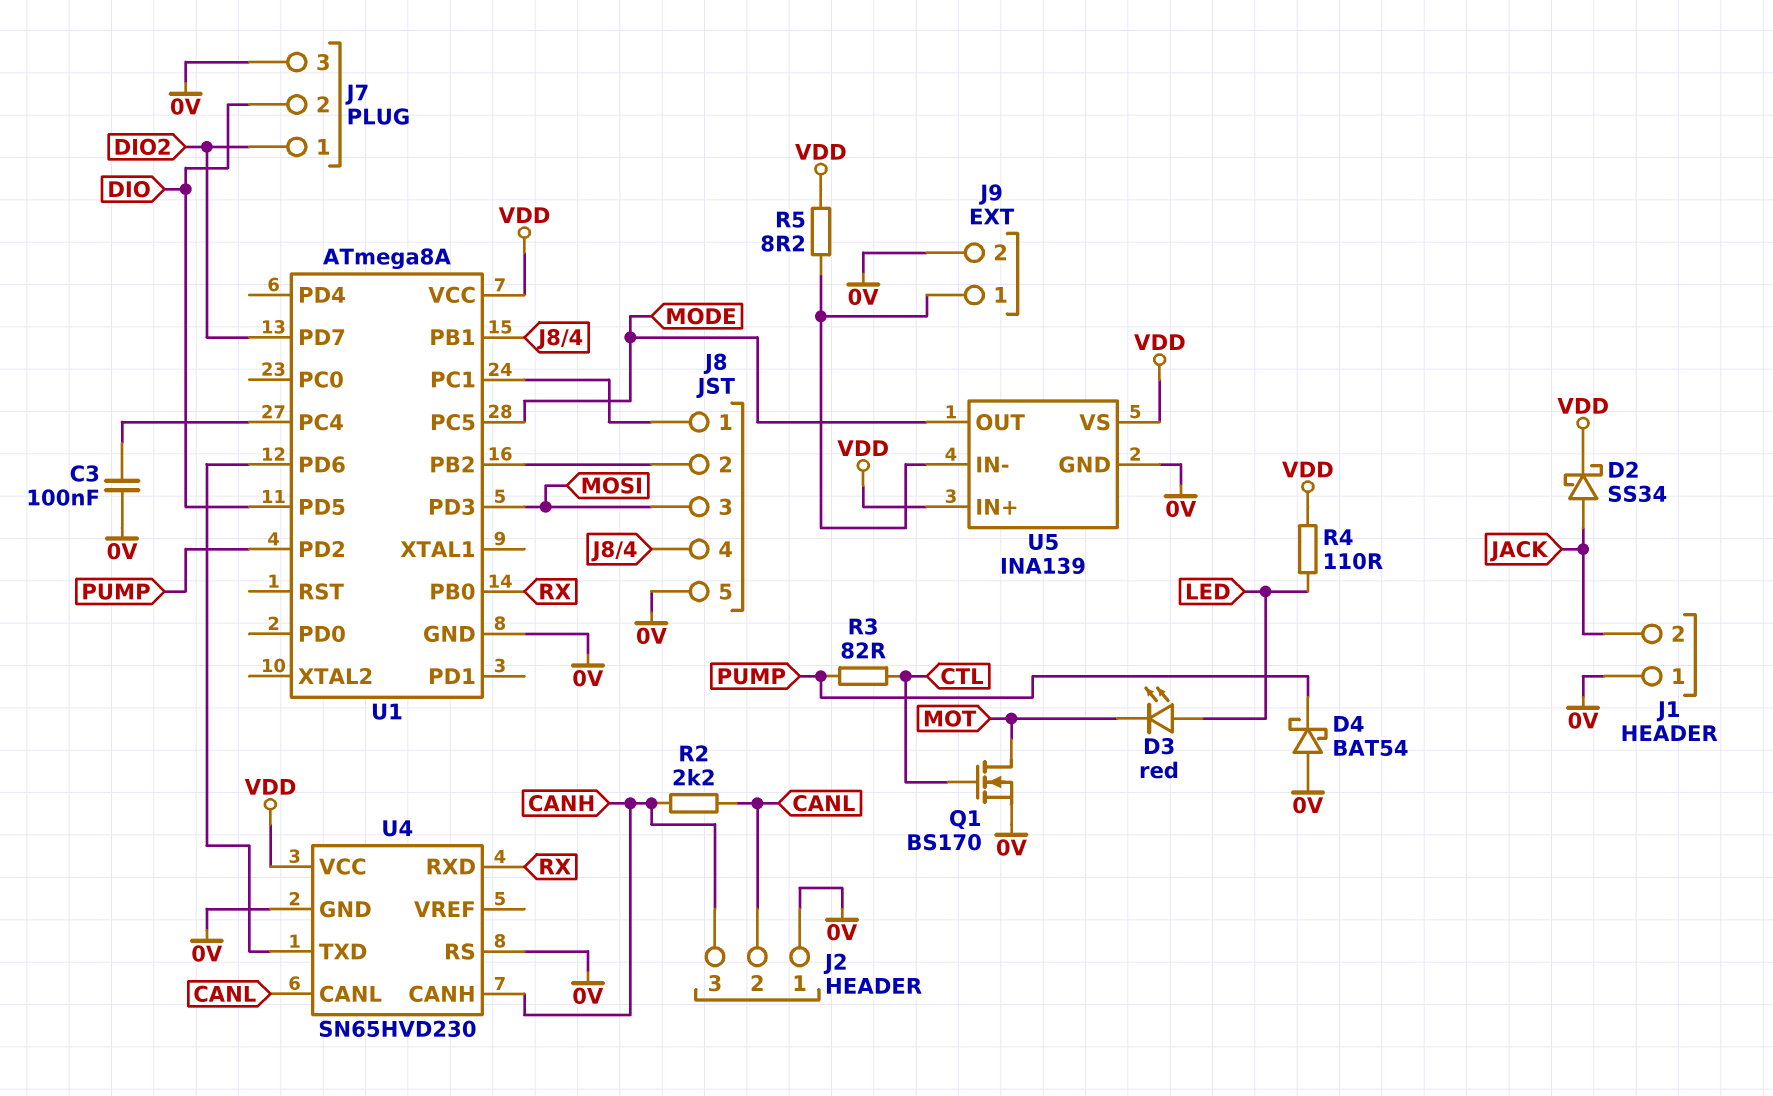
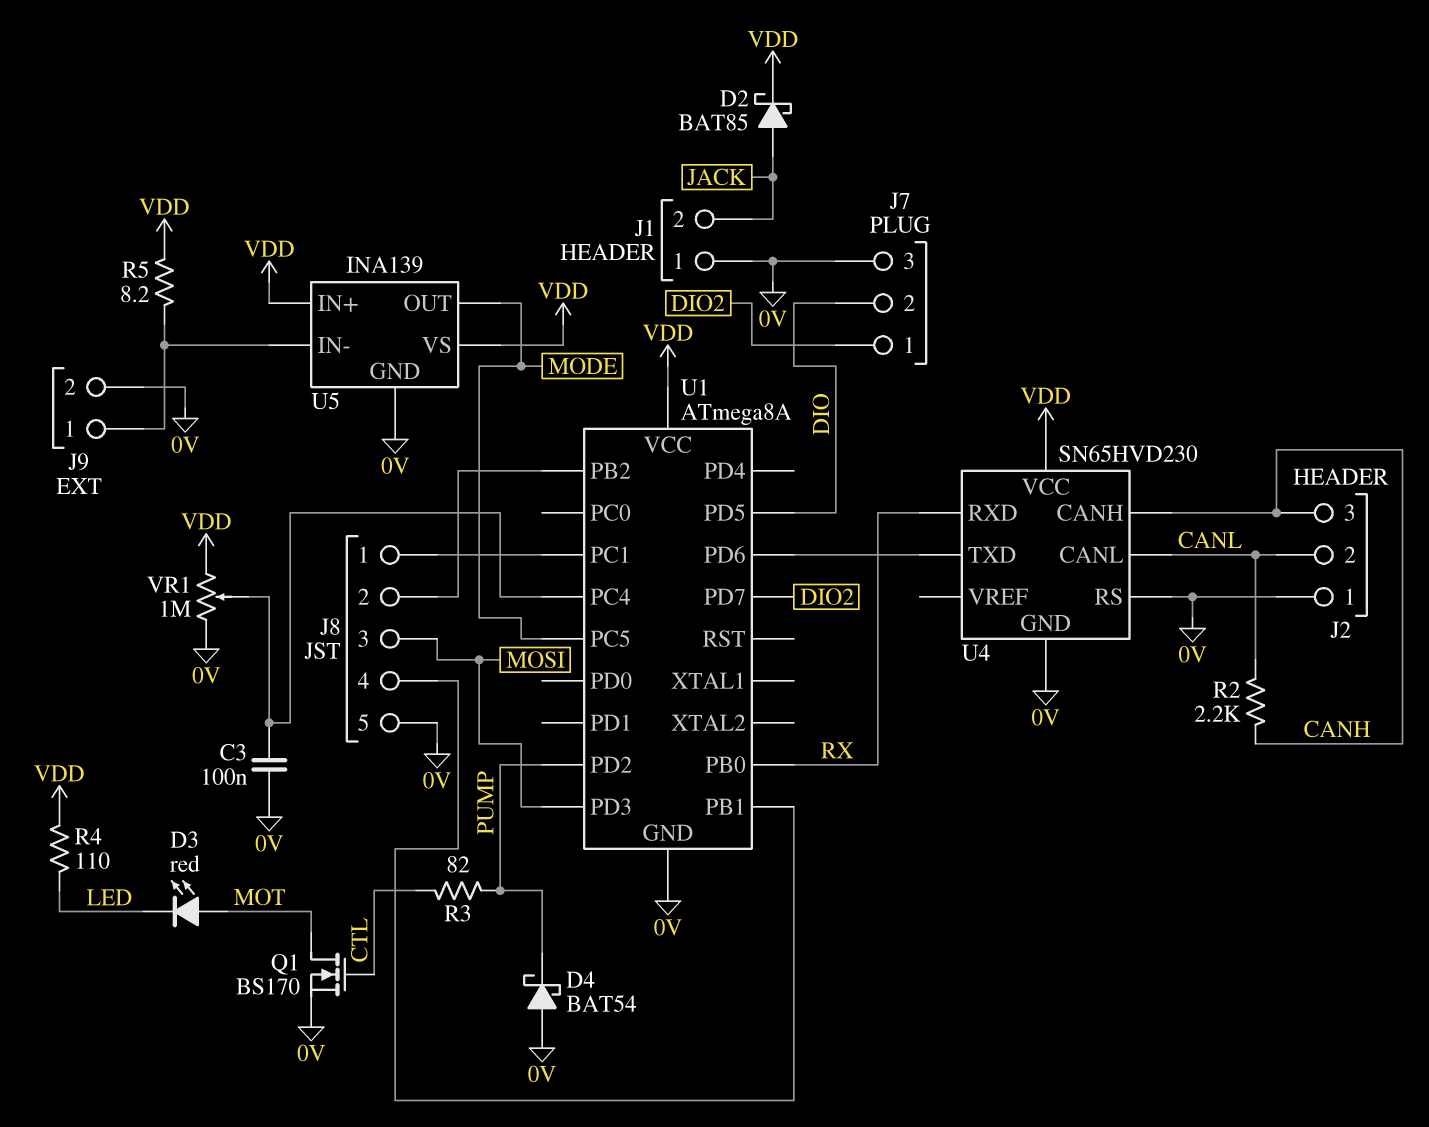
D2: schottky SS34 (A JACK, K VDD) -> schottky BAT85 (A JACK, K VDD)
D3: LED red (A LED, K MOT) -> LED red (A MOT, K LED)
VR1: none -> 1M (0V, VDD, wiper U1/PC4)

